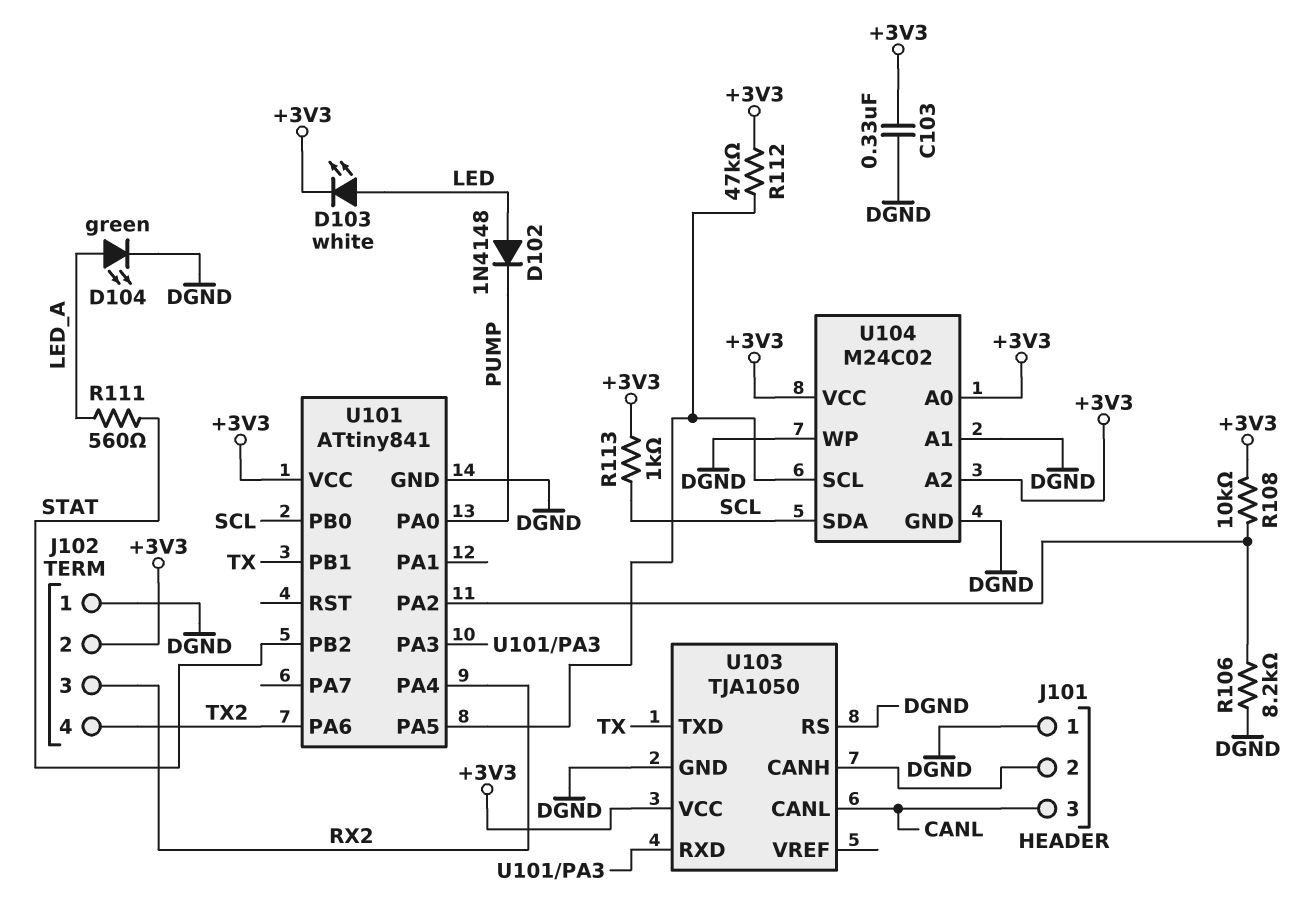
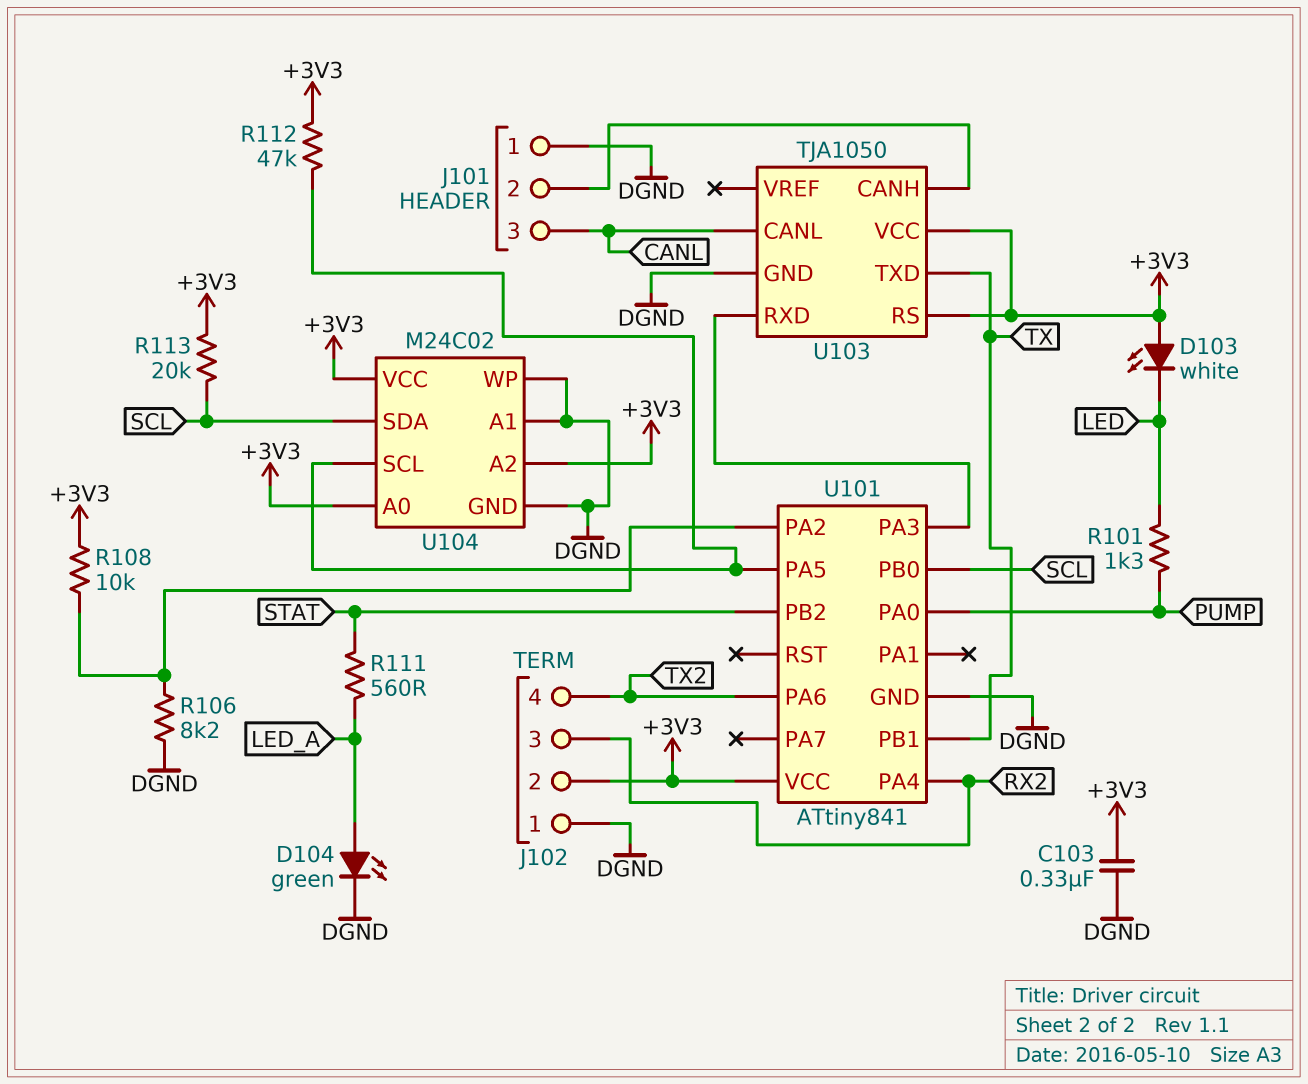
D102: diode 1N4148 (A LED, K PUMP) -> none
D103: LED white (A LED, K +3V3) -> LED white (A +3V3, K LED)
R101: none -> 1.3k (LED, PUMP)
R113: 1k (+3V3, SCL) -> 20k (+3V3, SCL)
U103 pin RS: DGND -> +3V3

